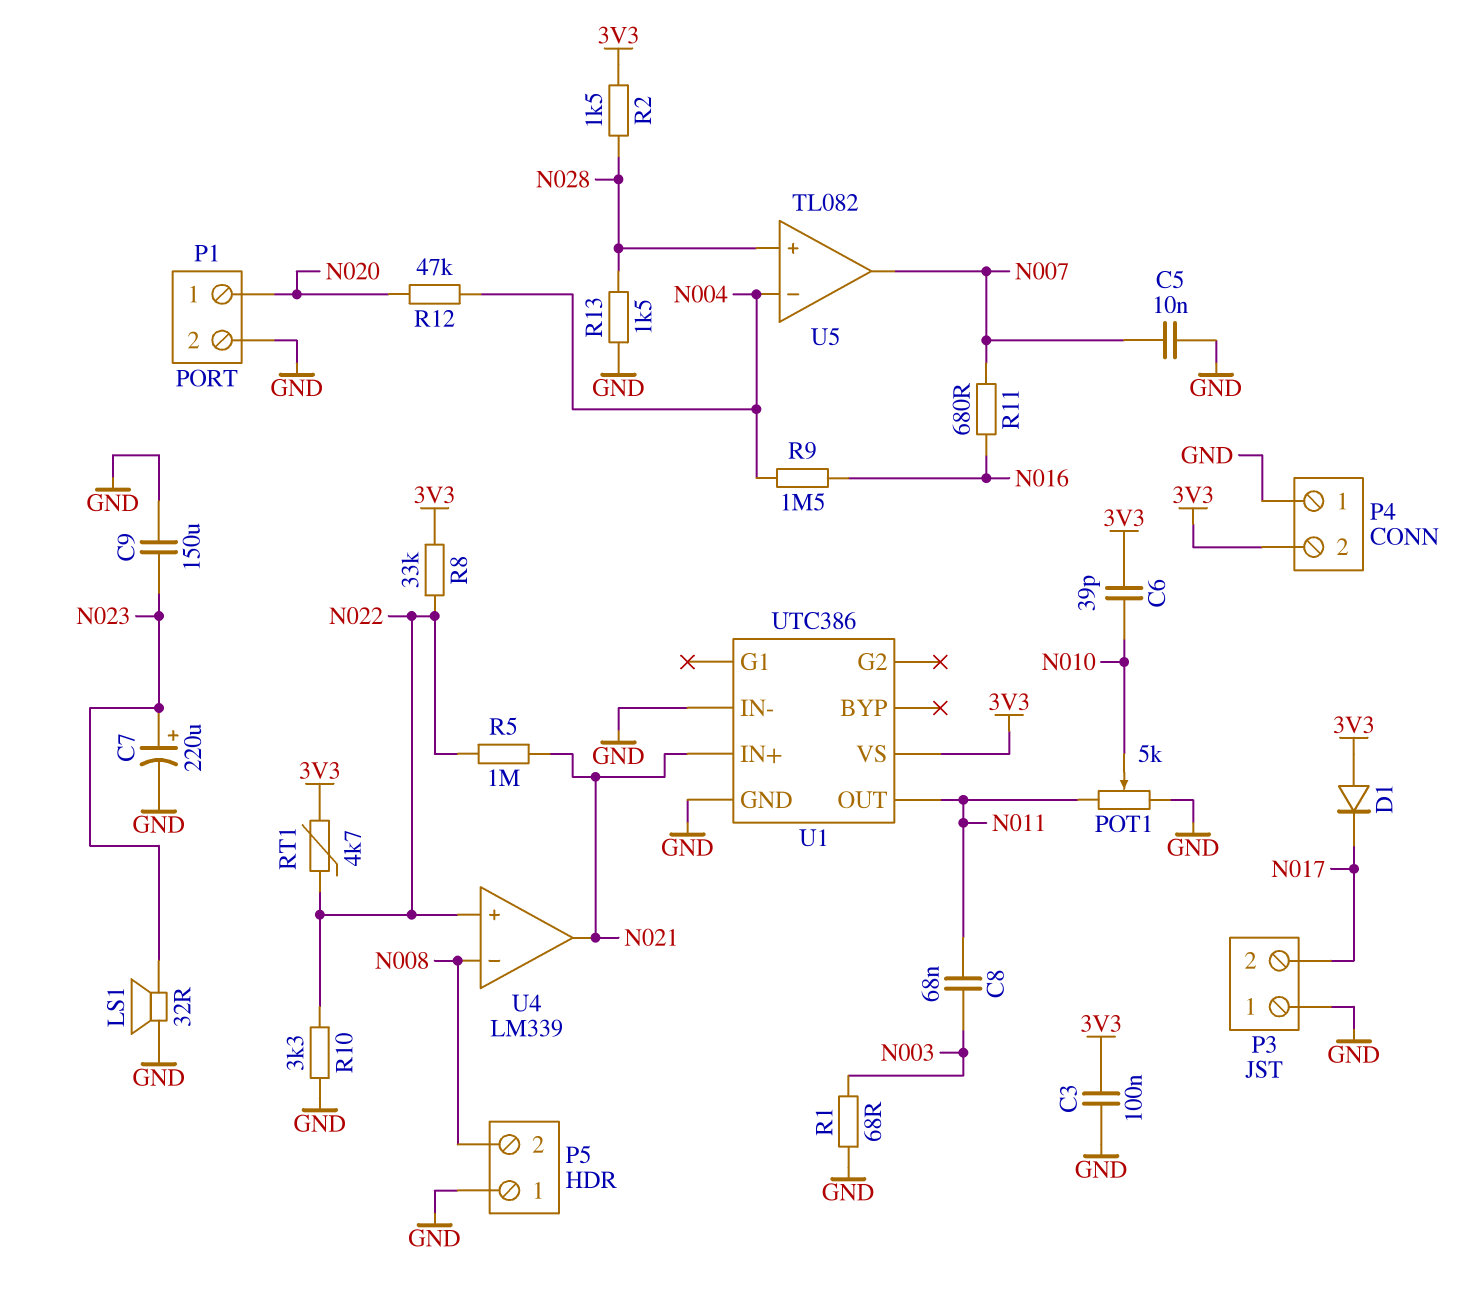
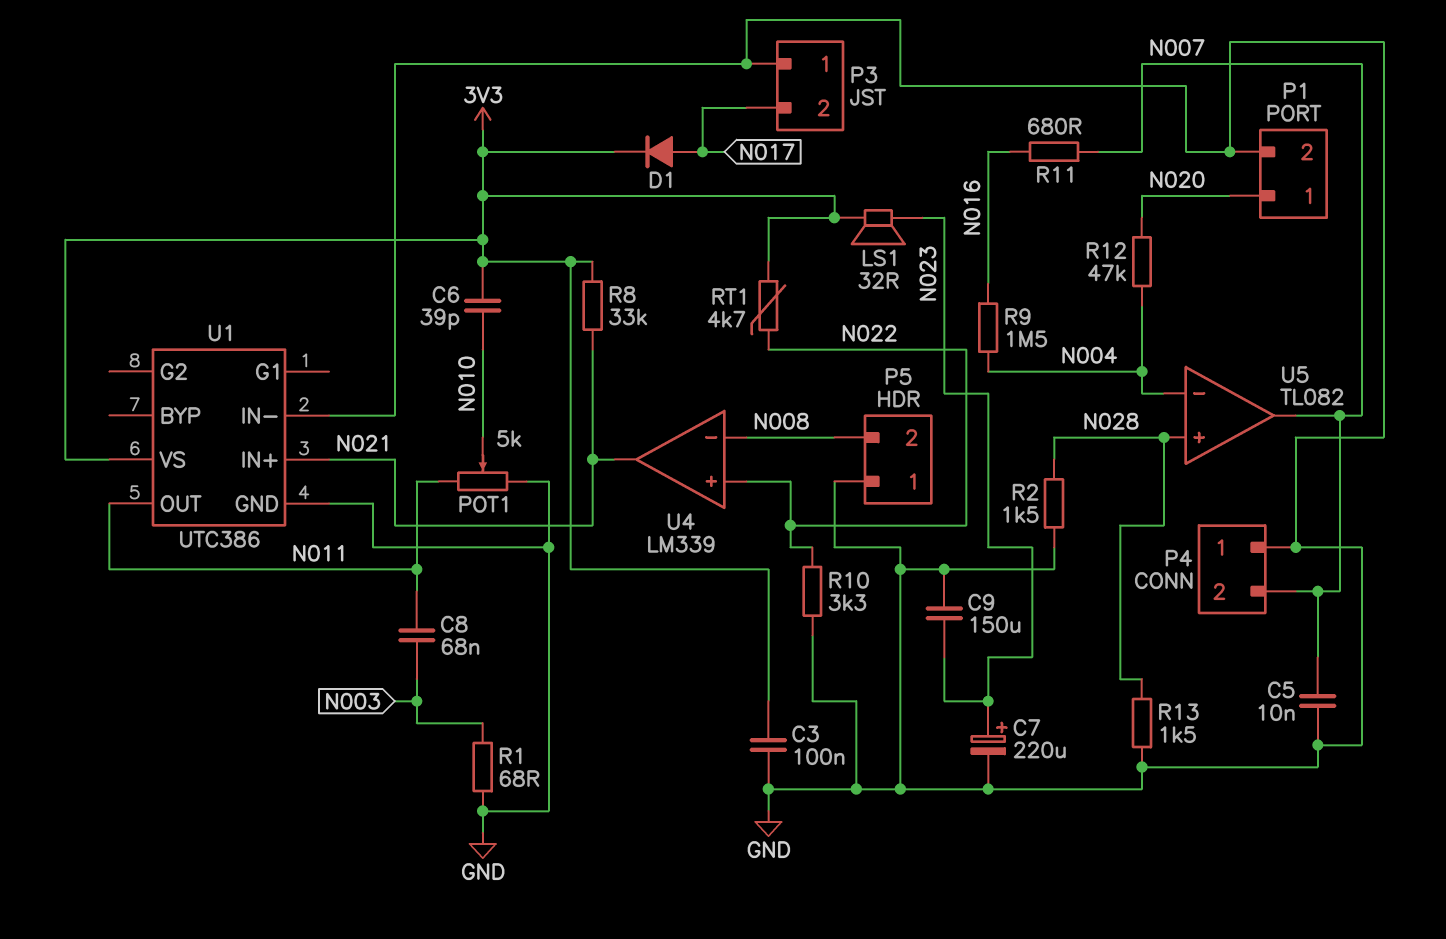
D1: diode (A 3V3, K N017) -> diode (A N017, K 3V3)
LS1: speaker 32R (GND, N023) -> speaker 32R (3V3, N023)
P4 pin 2: 3V3 -> N007
R2: 1.5k (3V3, N028) -> 1.5k (GND, N028)
R5: 1M (N021, N022) -> none
R8: 33k (3V3, N022) -> 33k (3V3, N021)

